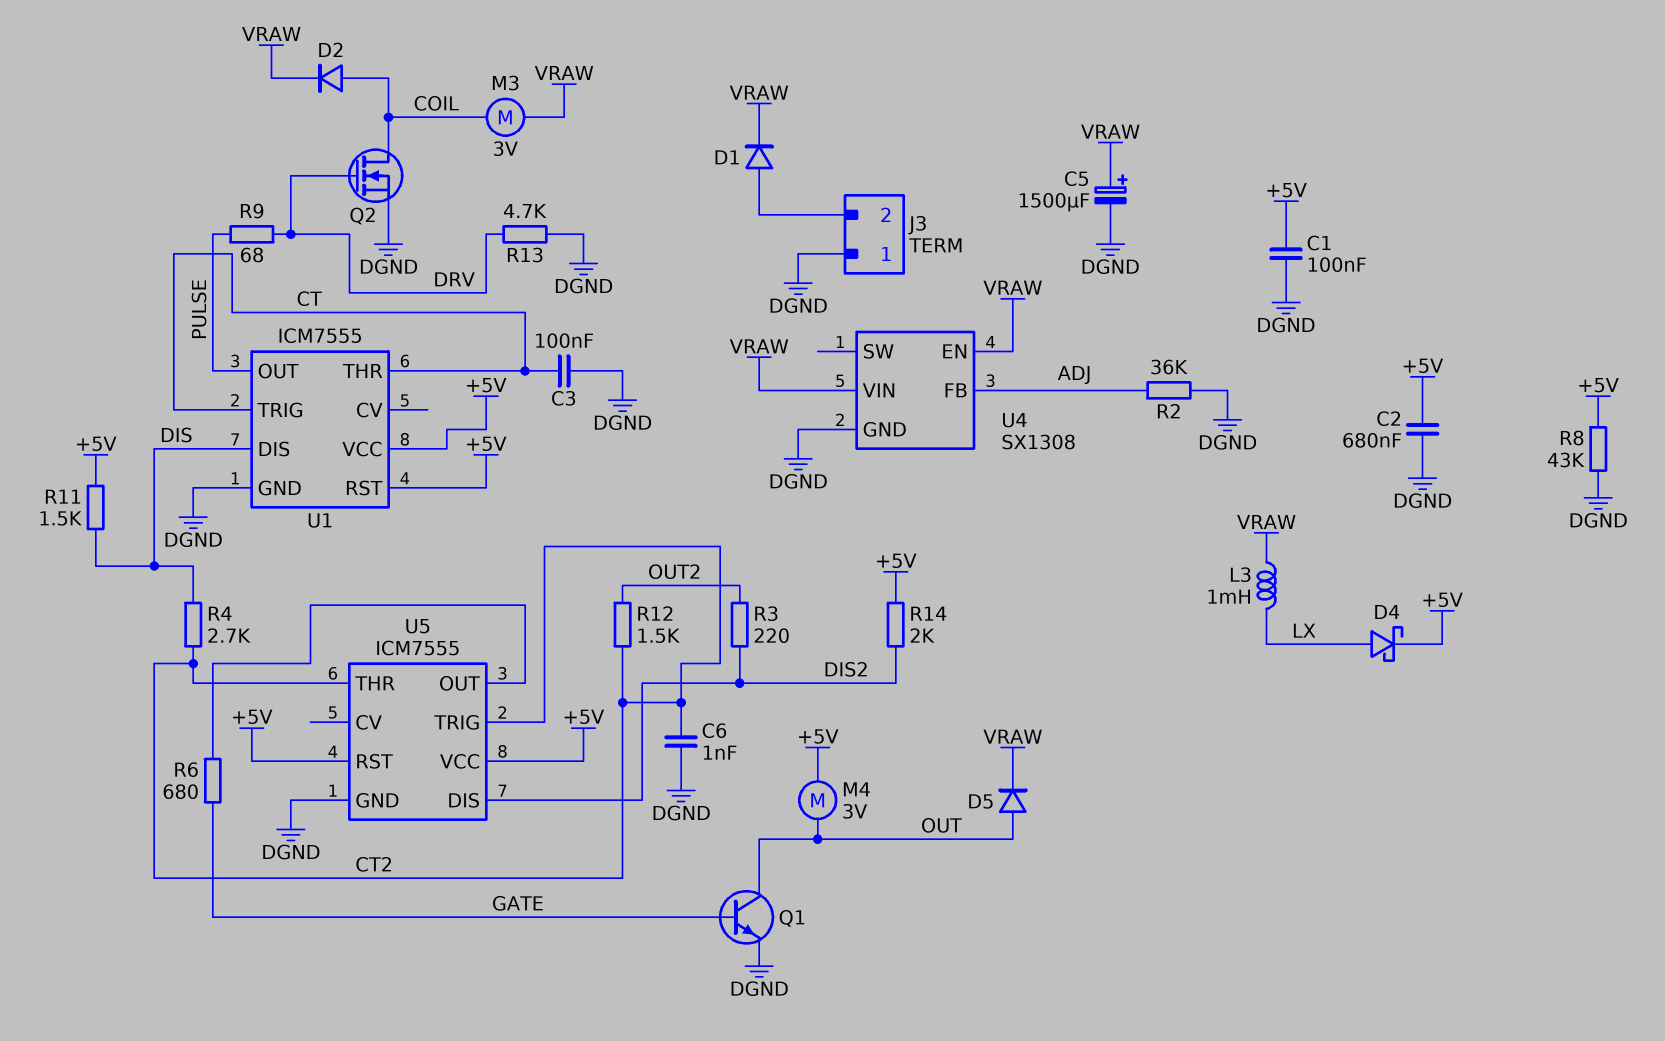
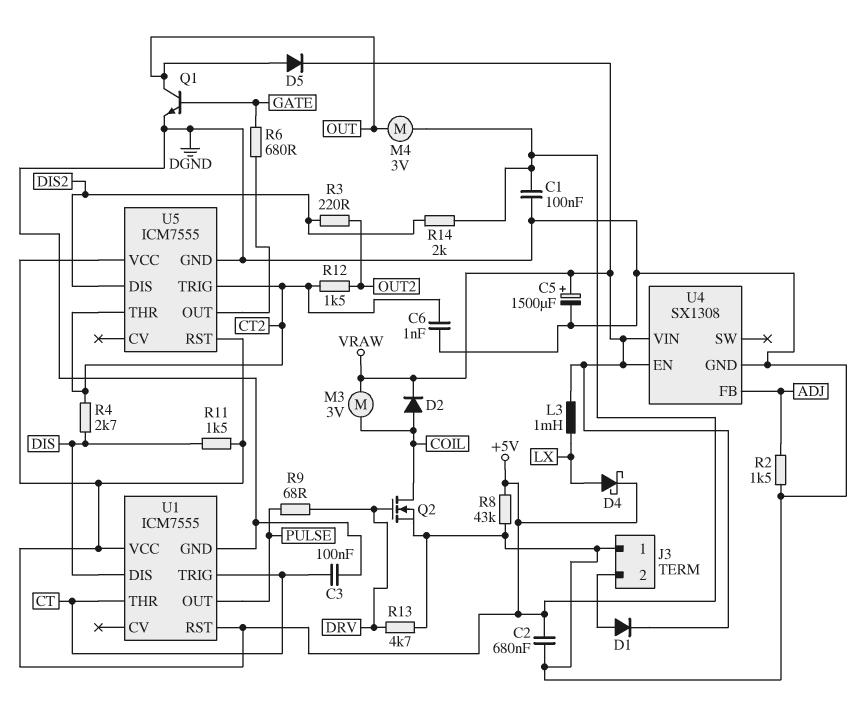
R2: 36k (ADJ, DGND) -> 1.5k (ADJ, DGND)

